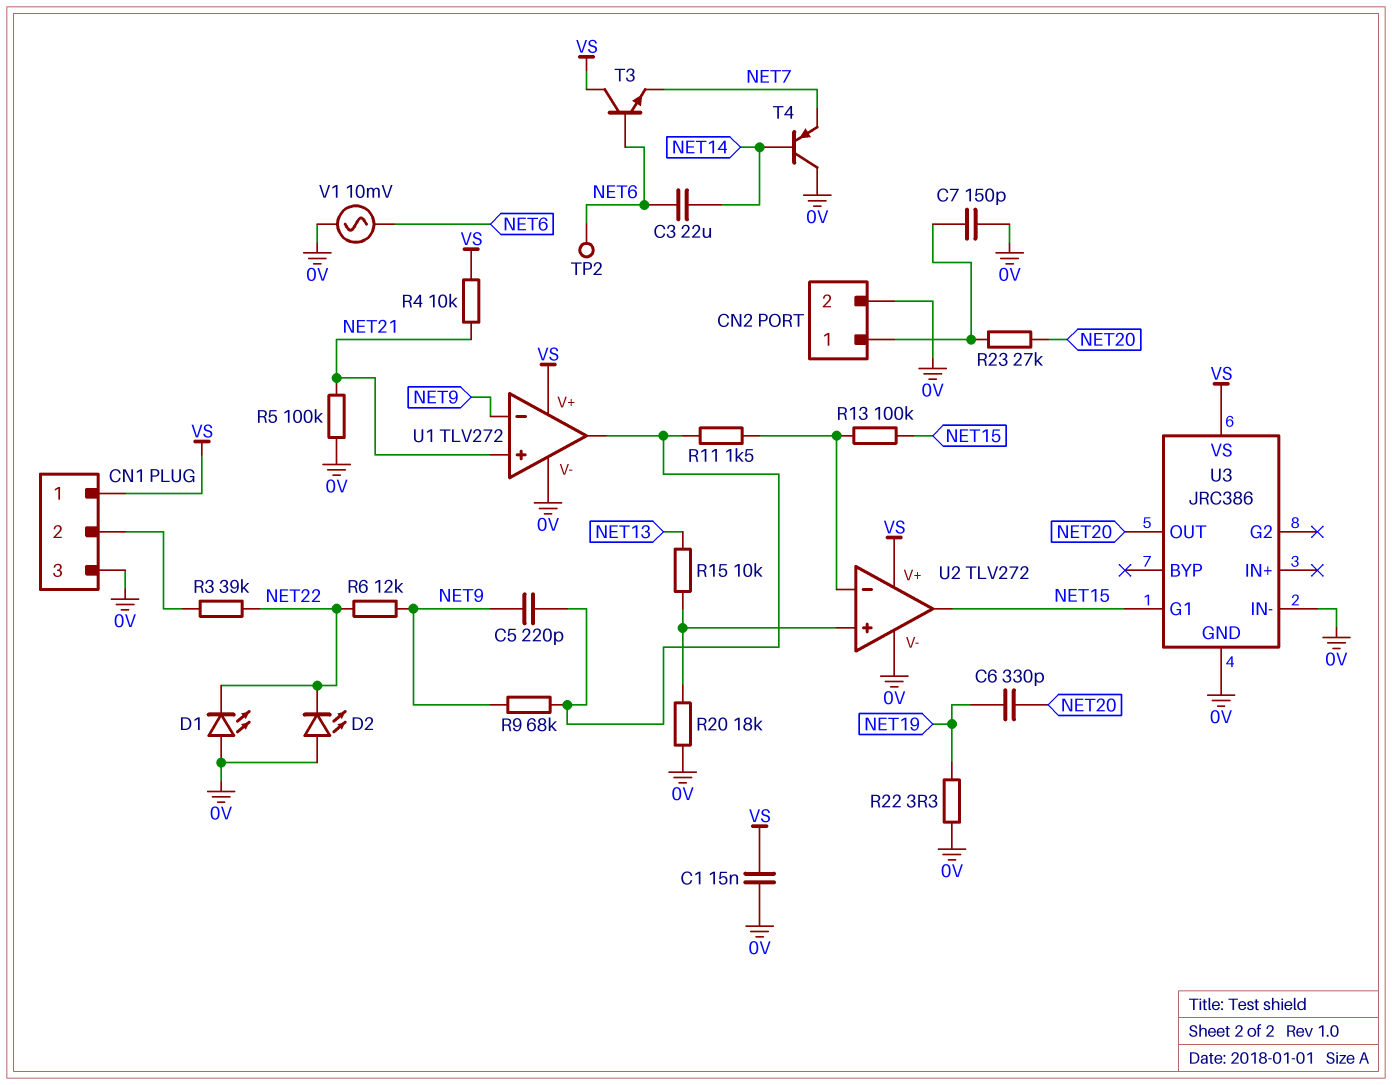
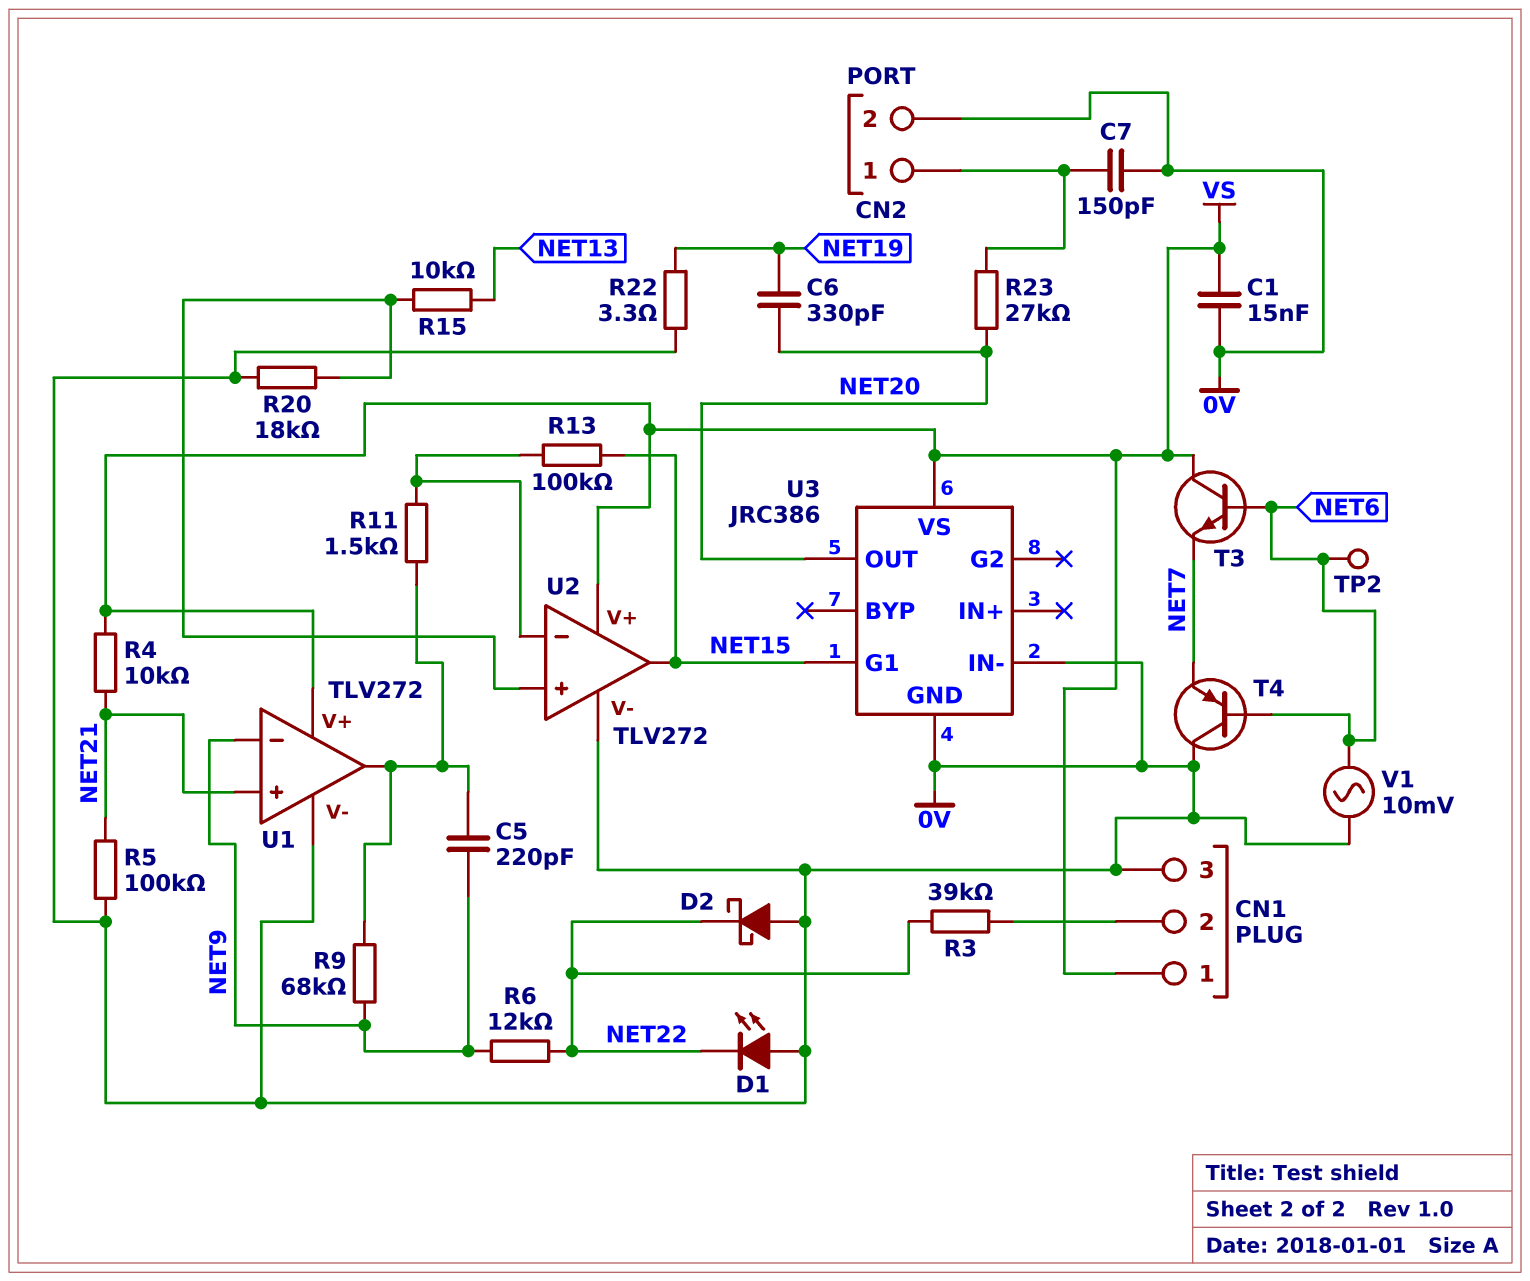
C3: 22uF (NET6, NET14) -> none
D2: LED (A 0V, K NET22) -> schottky (A 0V, K NET22)
T4: PNP (B NET14, C 0V, E NET7) -> PNP (B NET6, C 0V, E NET7)

